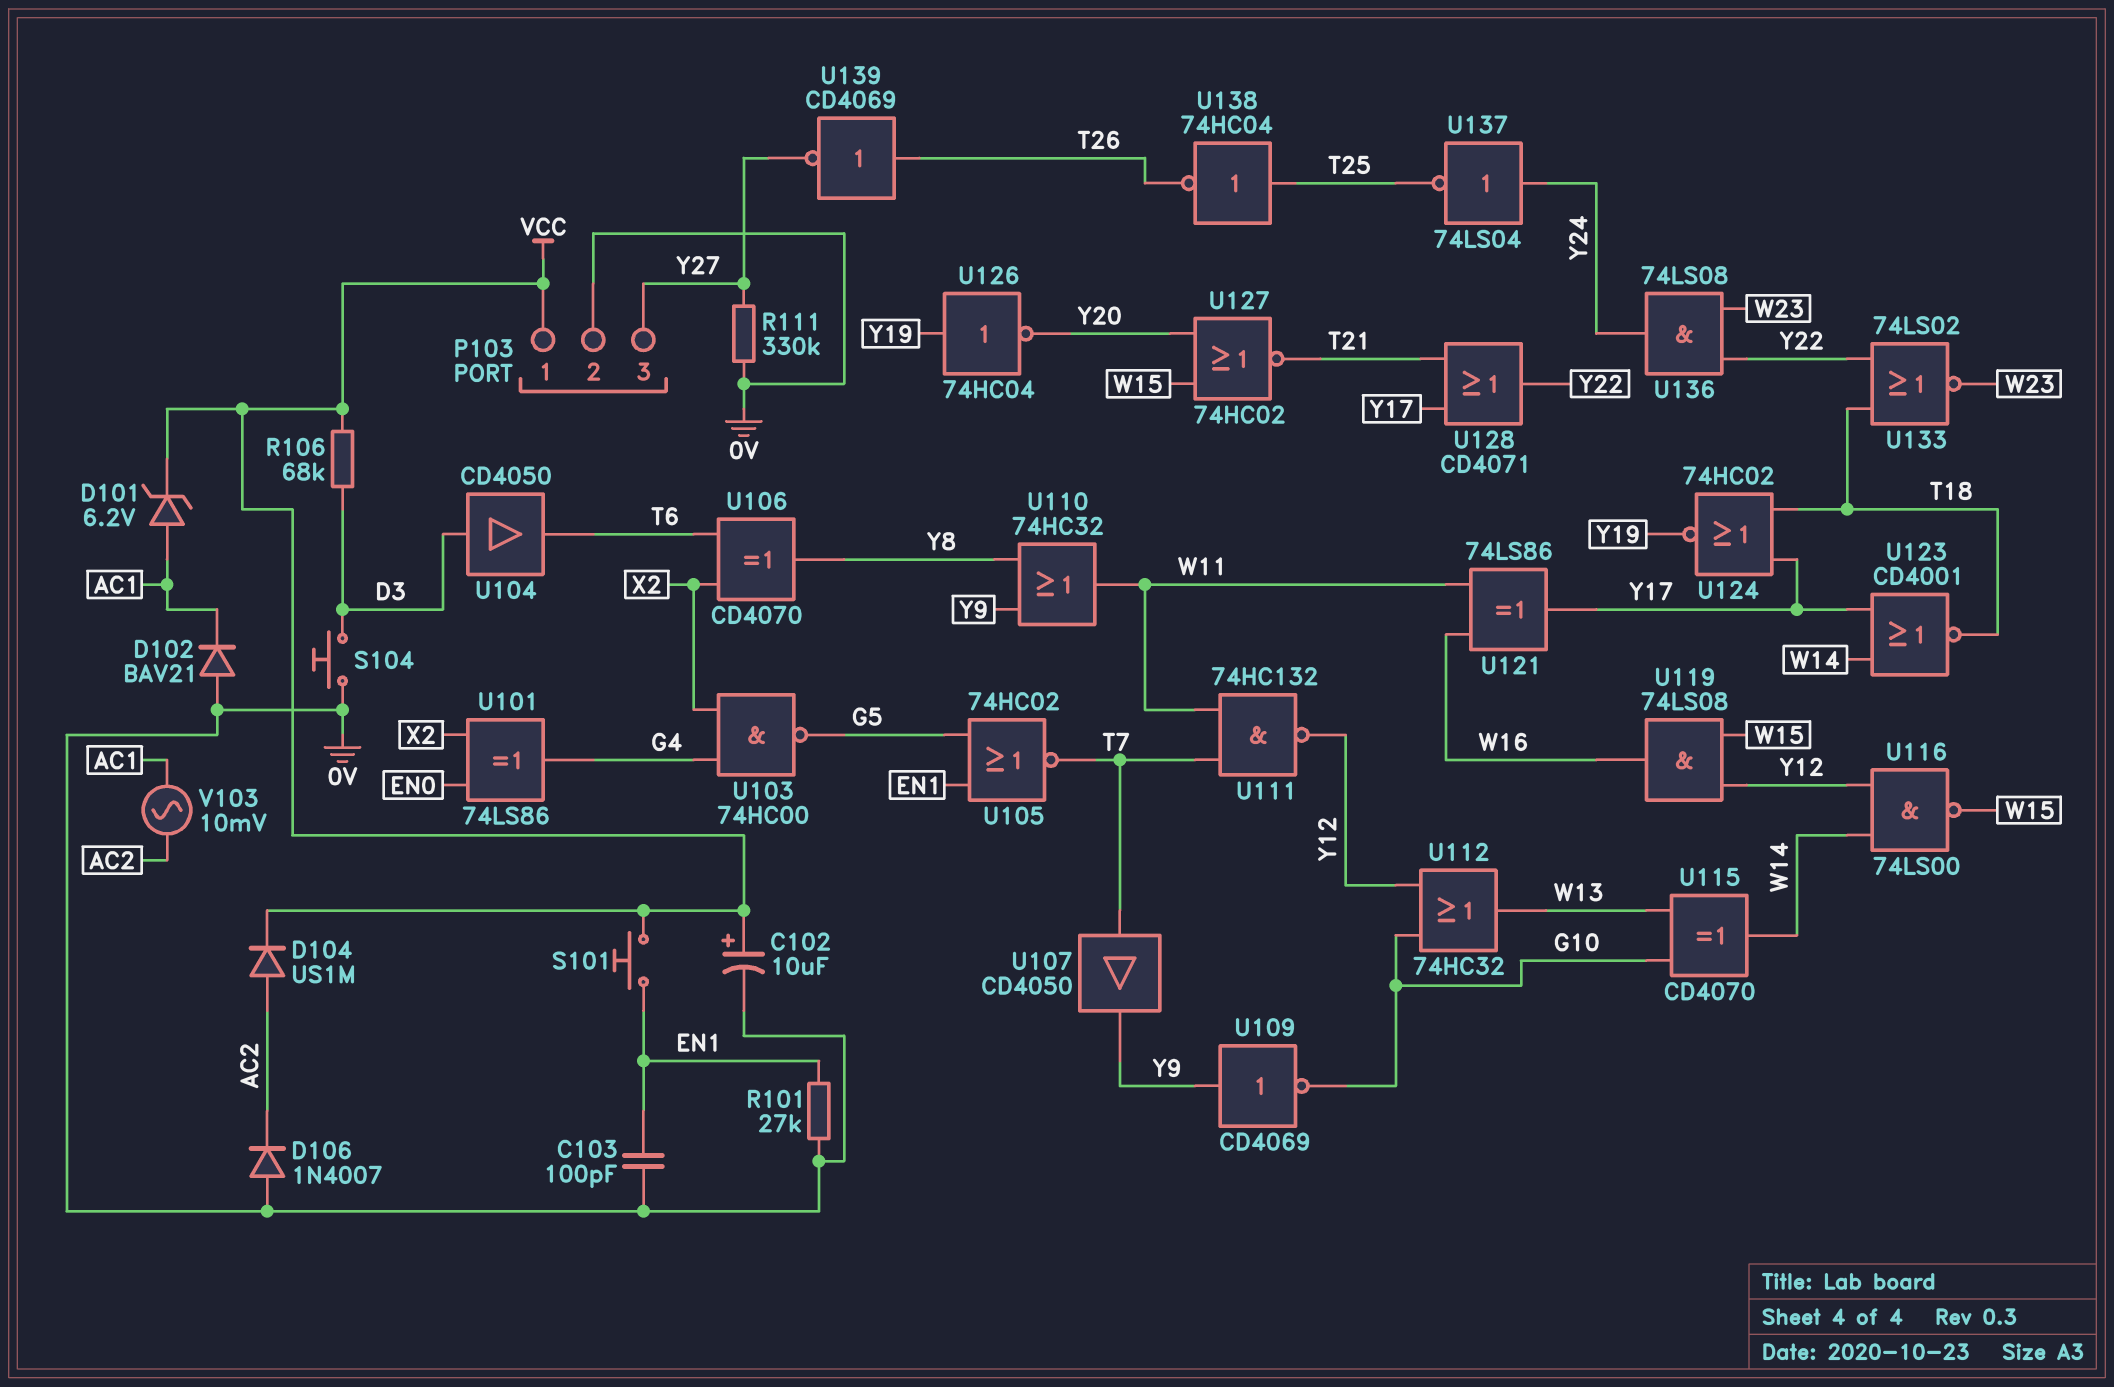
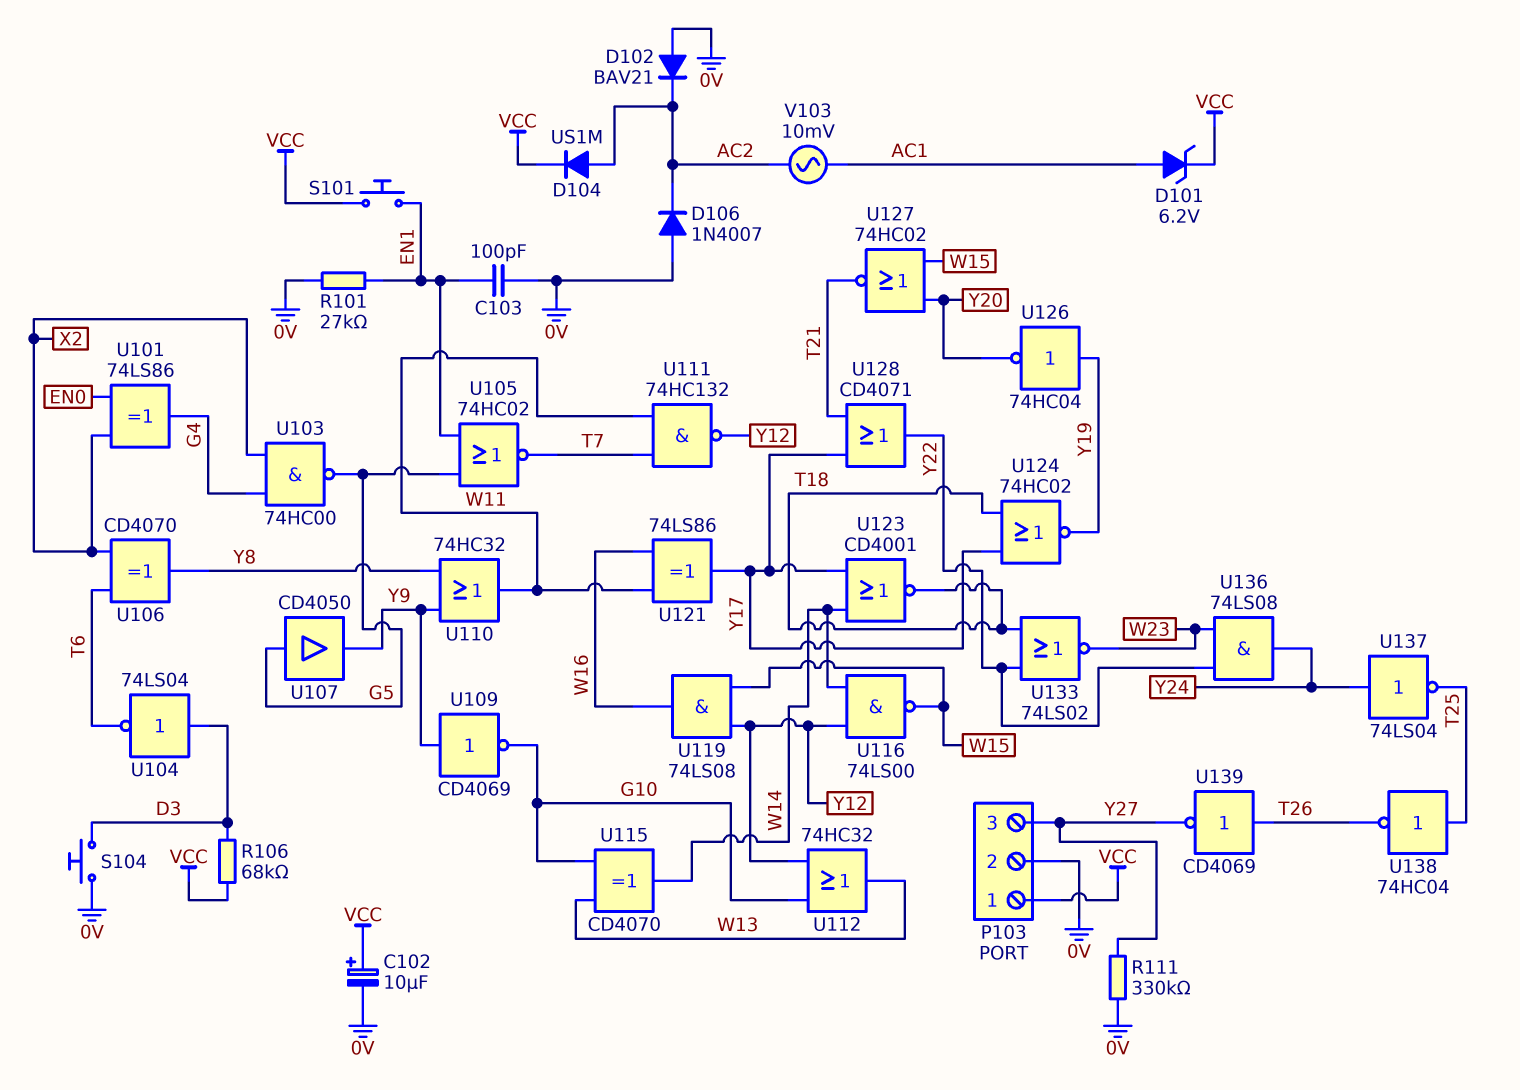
D102: diode BAV21 (A 0V, K AC1) -> diode BAV21 (A 0V, K AC2)
U104: buffer CD4050 (in D3, out T6) -> NOT 74LS04 (in D3, out T6)
U107: buffer CD4050 (in T7, out Y9) -> buffer CD4050 (in G5, out Y9)

